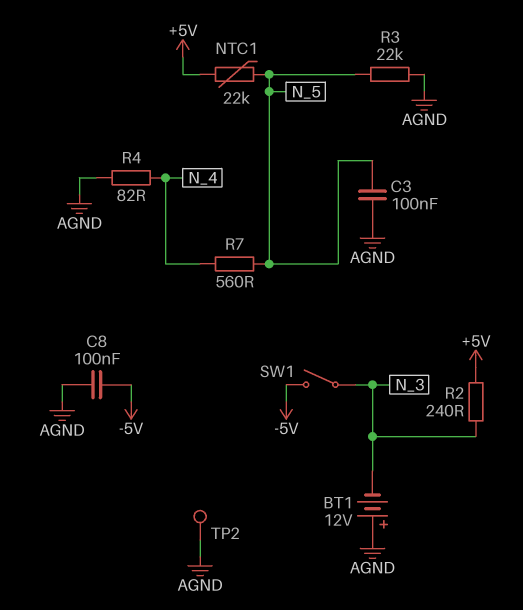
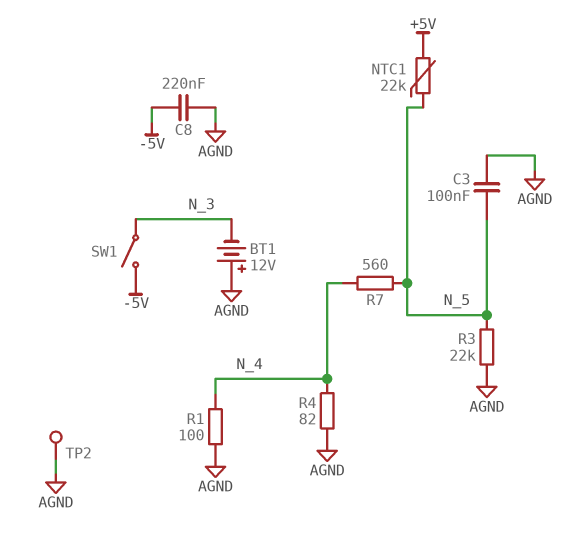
C8: 100nF (-5V, AGND) -> 220nF (-5V, AGND)
R1: none -> 100 (AGND, N_4)
R2: 240 (+5V, N_3) -> none

